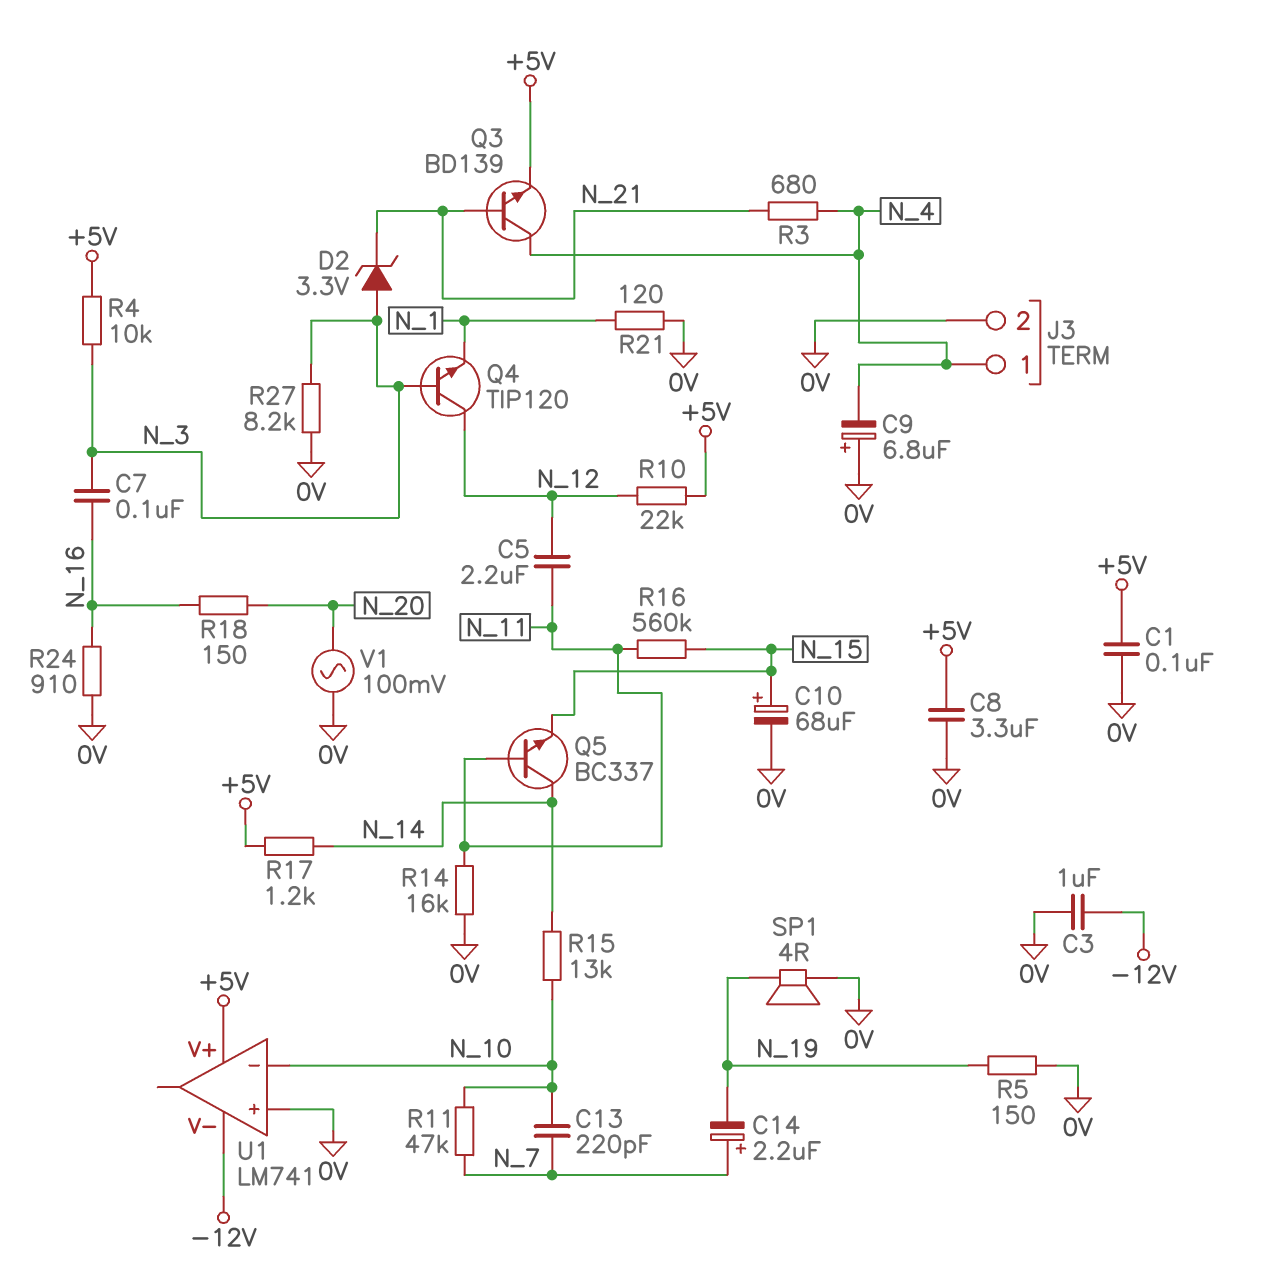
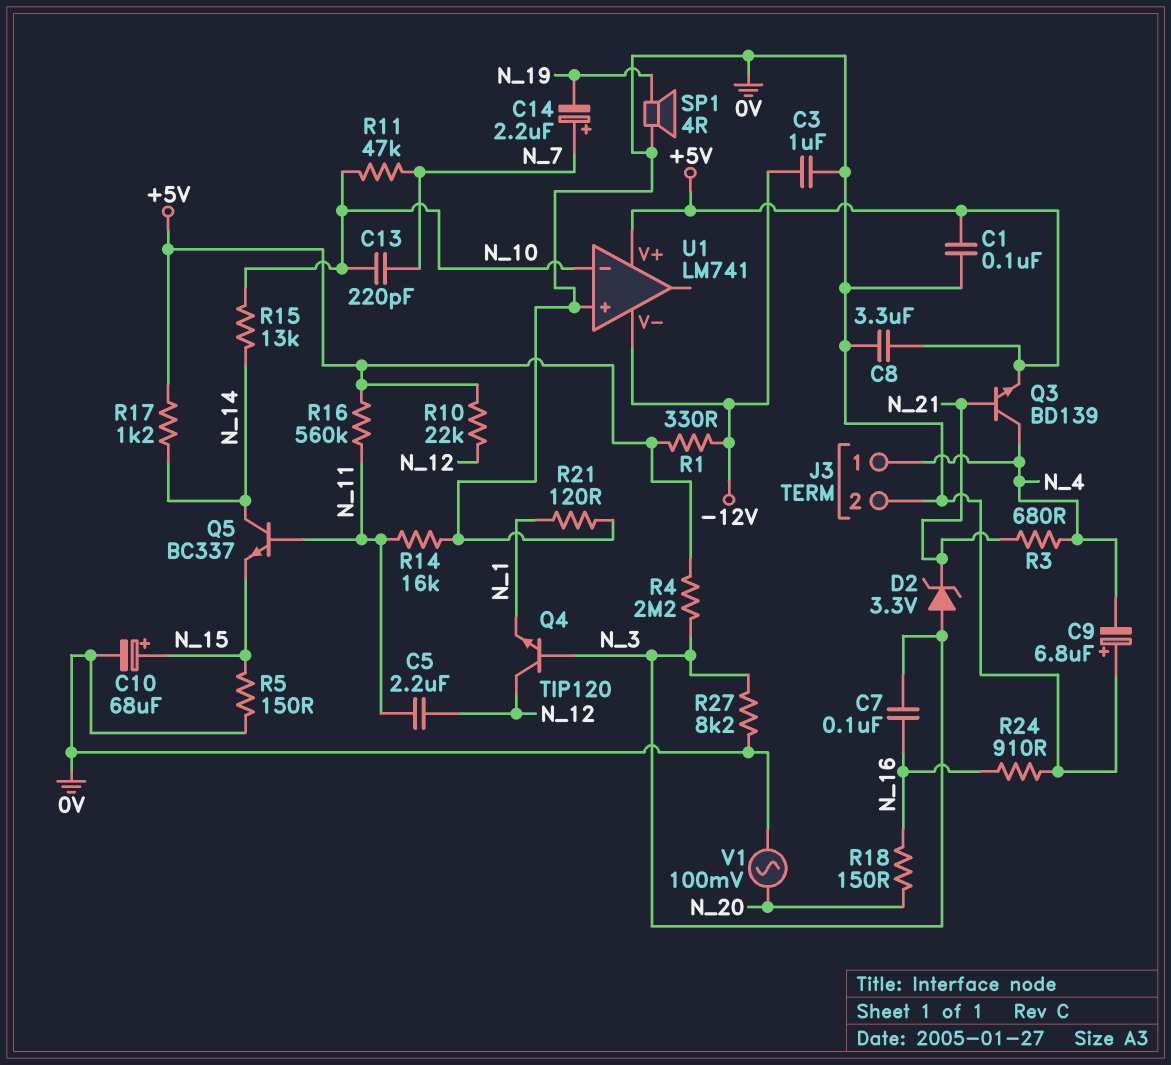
R1: none -> 330 (+5V, -12V)
R4: 10k (+5V, N_3) -> 2.2M (+5V, N_3)
R5: 150 (0V, N_19) -> 150 (0V, N_15)
R16: 560k (N_11, N_15) -> 560k (+5V, N_11)

